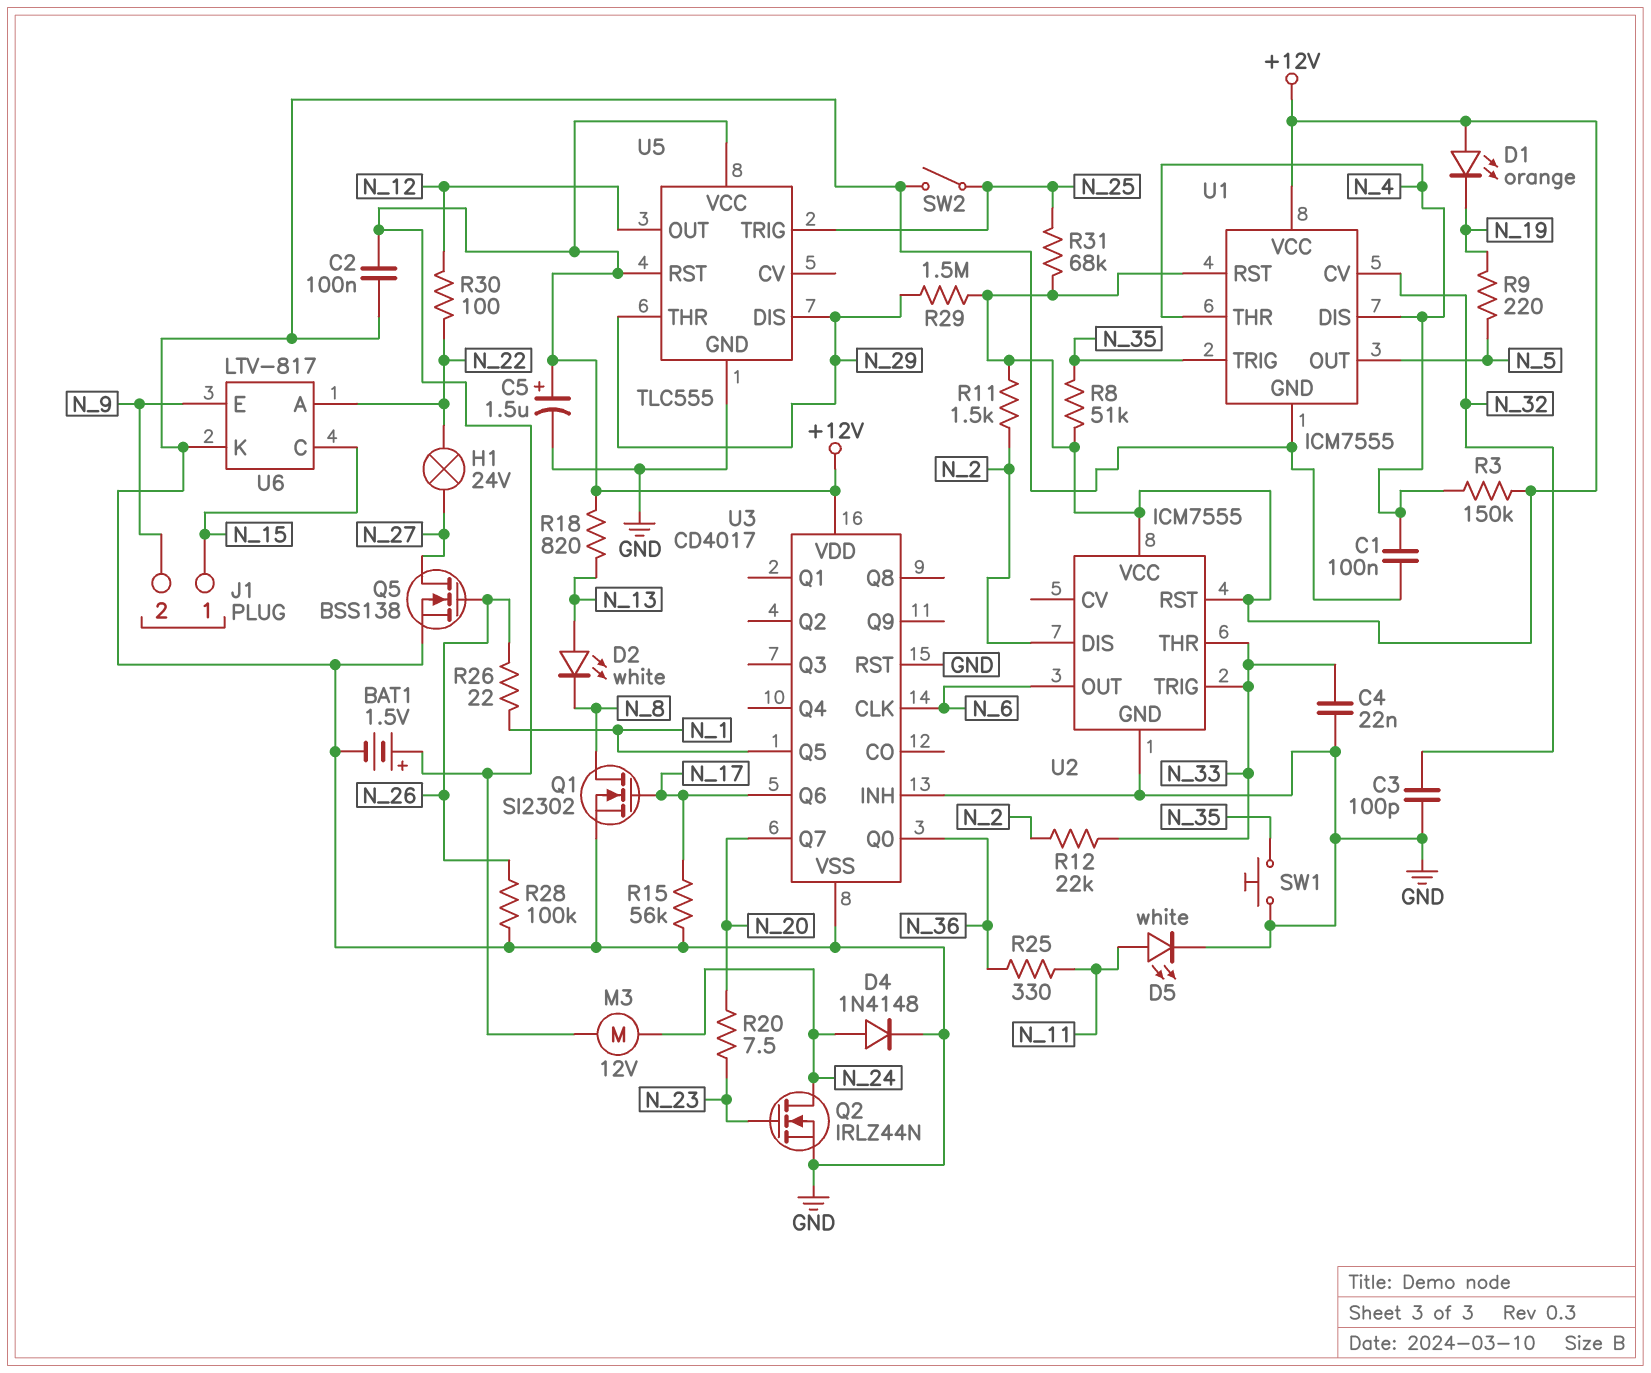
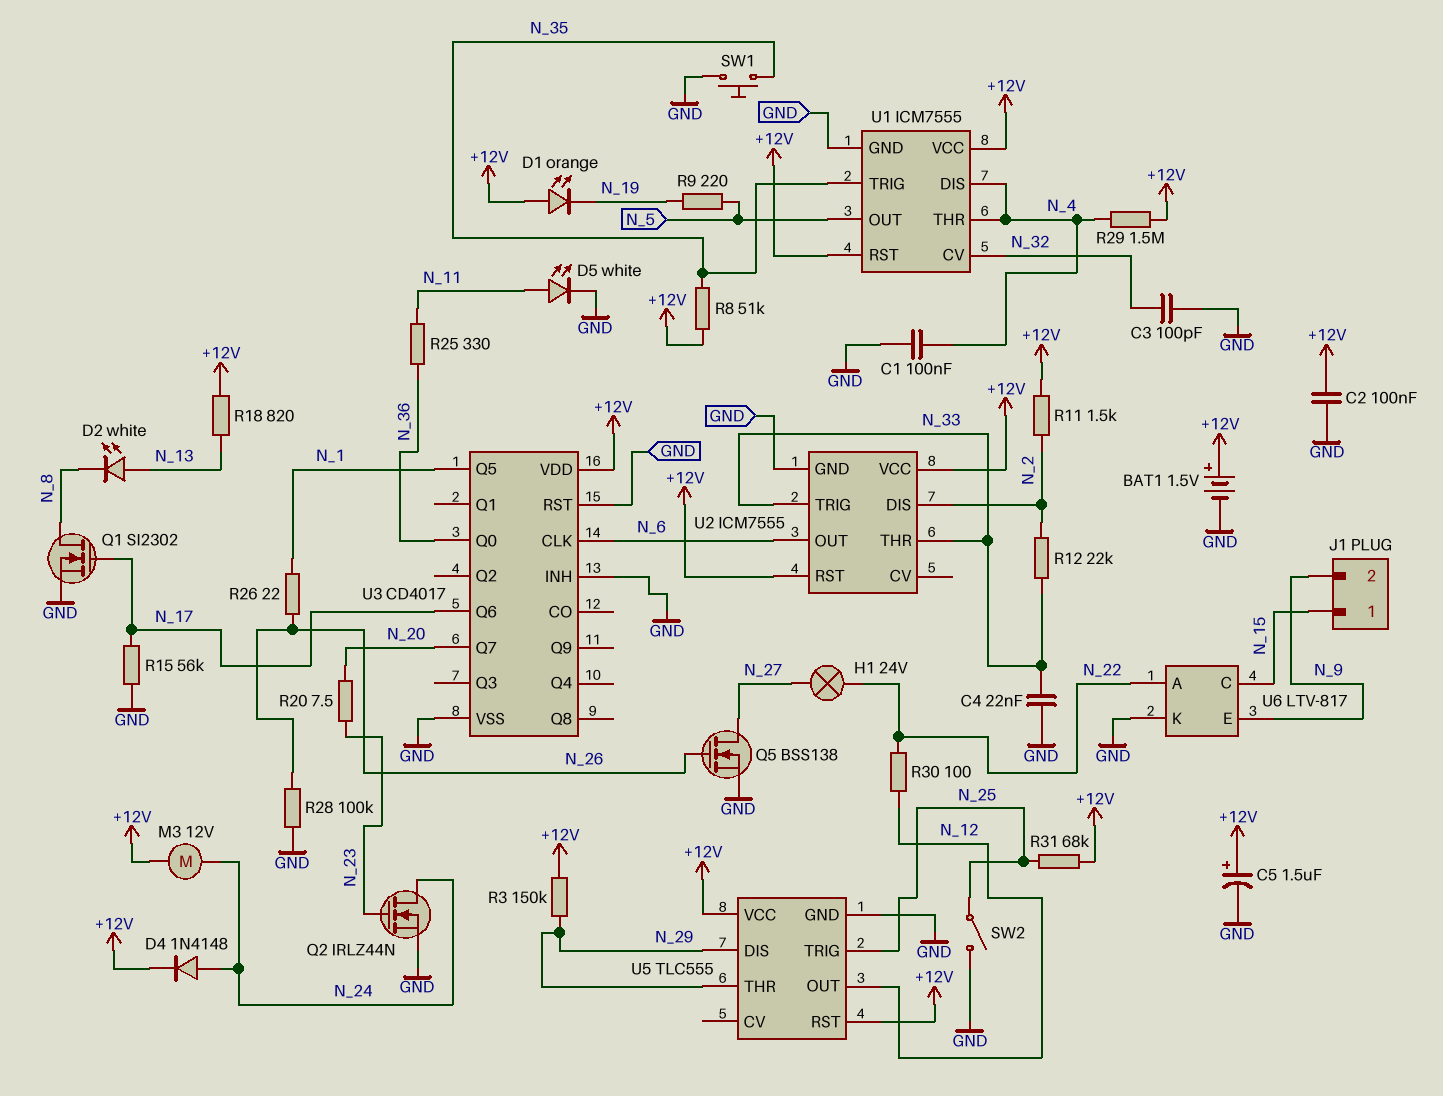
D4: diode 1N4148 (A N_24, K GND) -> diode 1N4148 (A N_24, K +12V)
R3: 150k (+12V, N_4) -> 150k (+12V, N_29)
R29: 1.5M (+12V, N_29) -> 1.5M (+12V, N_4)

